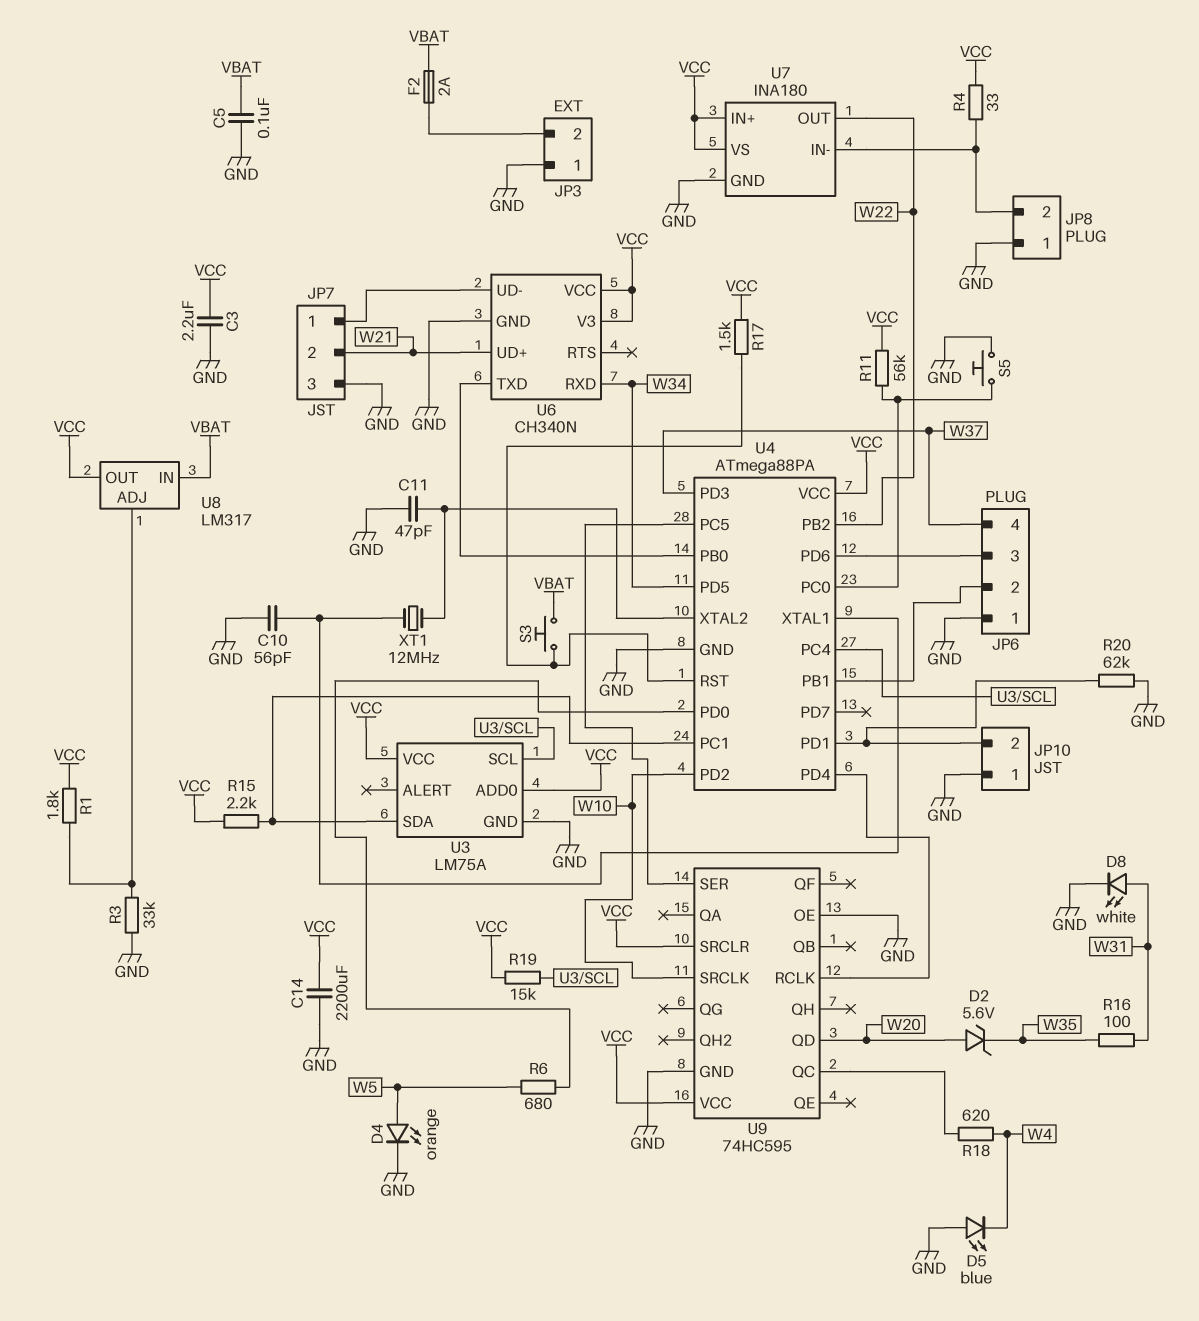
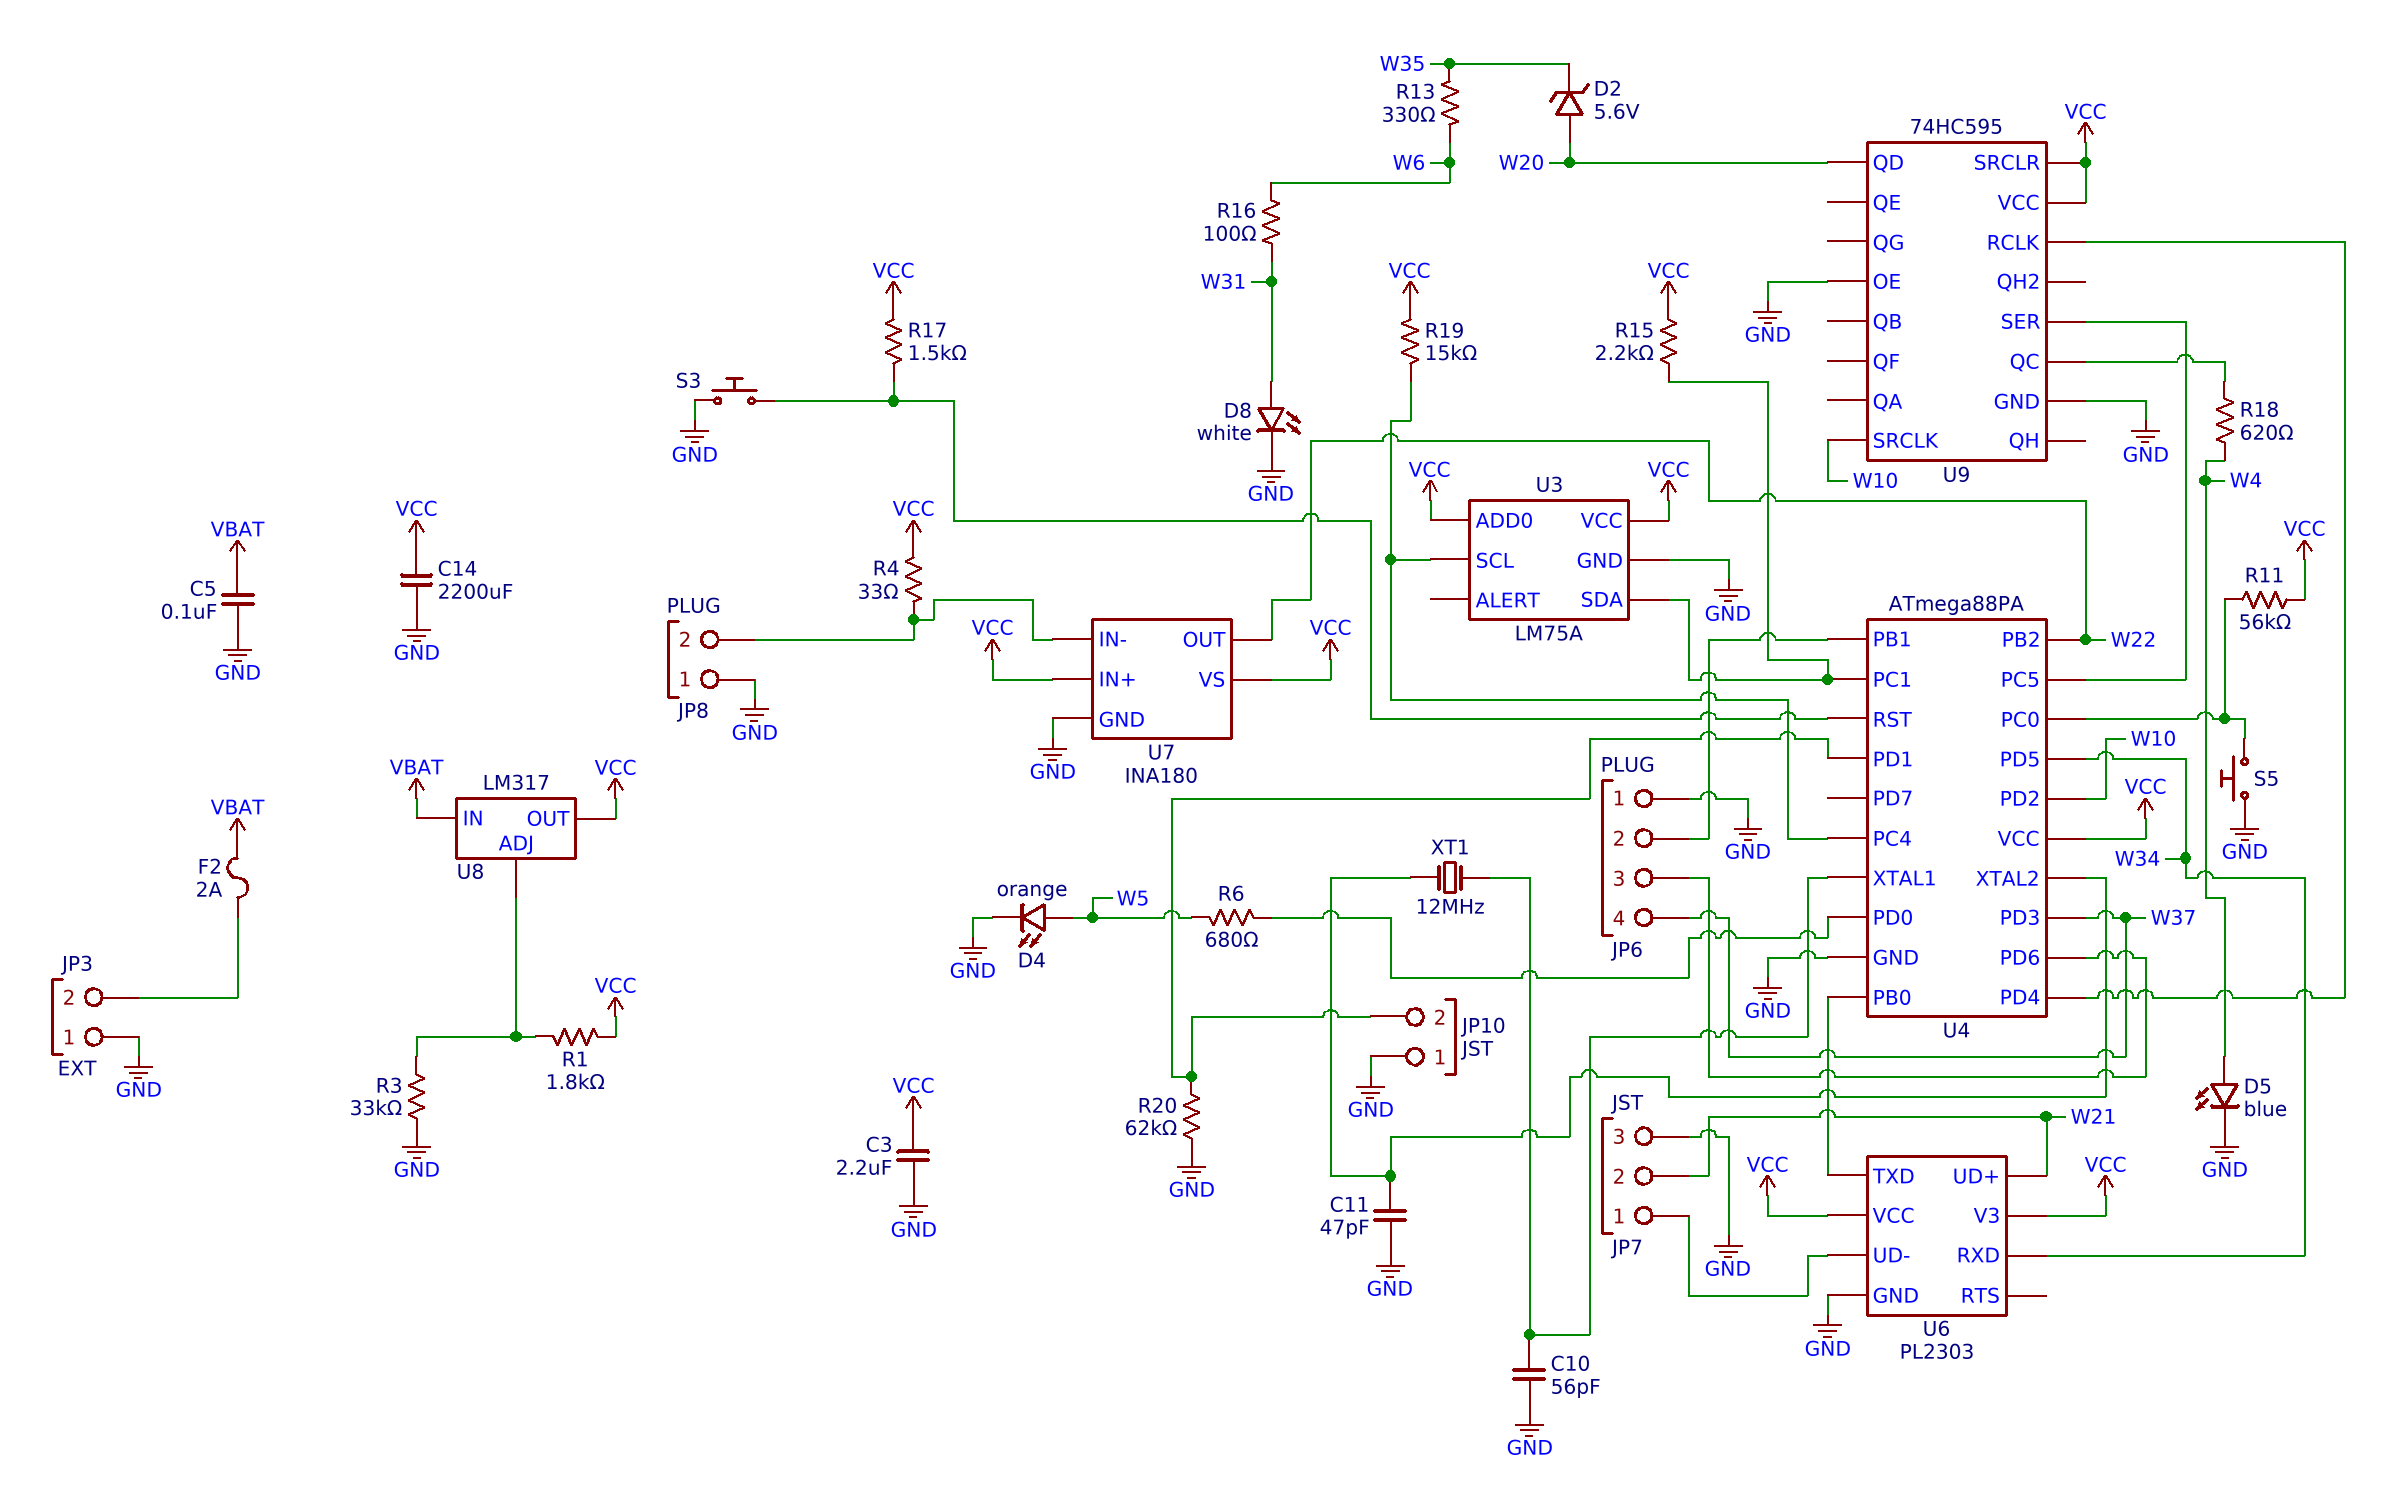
D5: LED blue (A GND, K W4) -> LED blue (A W4, K GND)
R13: none -> 330 (W6, W35)
R16: 100 (W31, W35) -> 100 (W6, W31)
S3: button (U4/RST, VBAT) -> button (GND, U4/RST)
U6: CH340N -> PL2303

